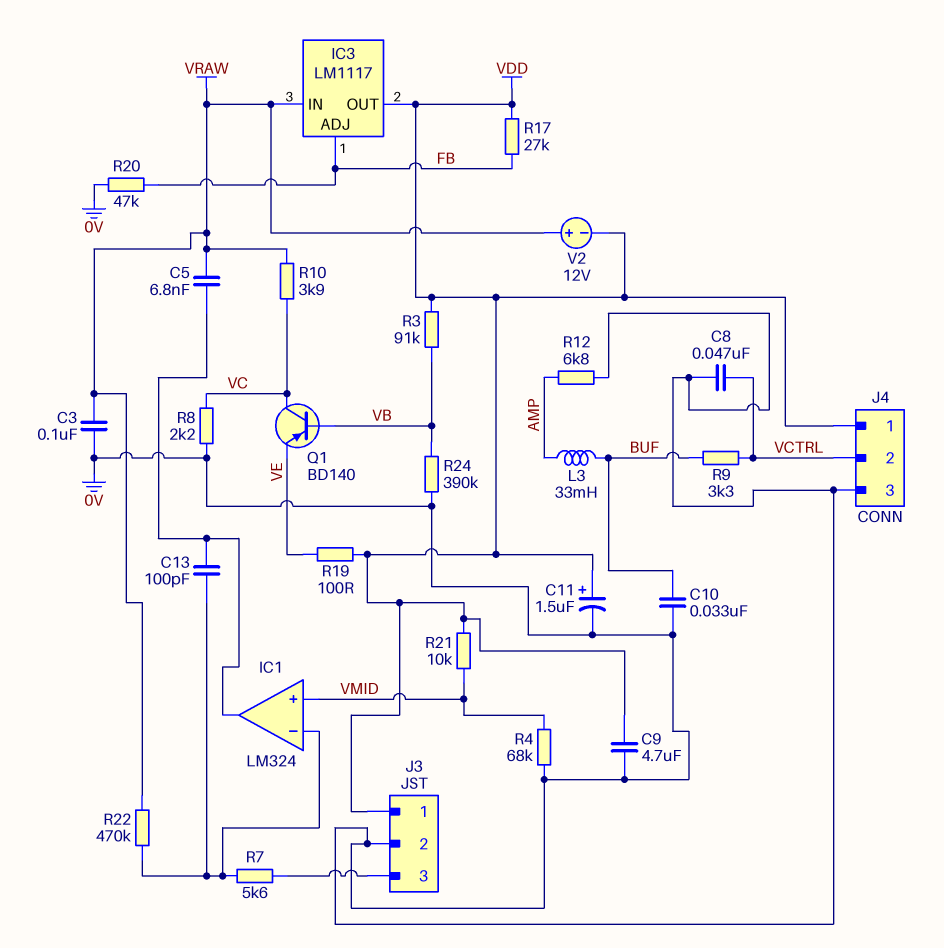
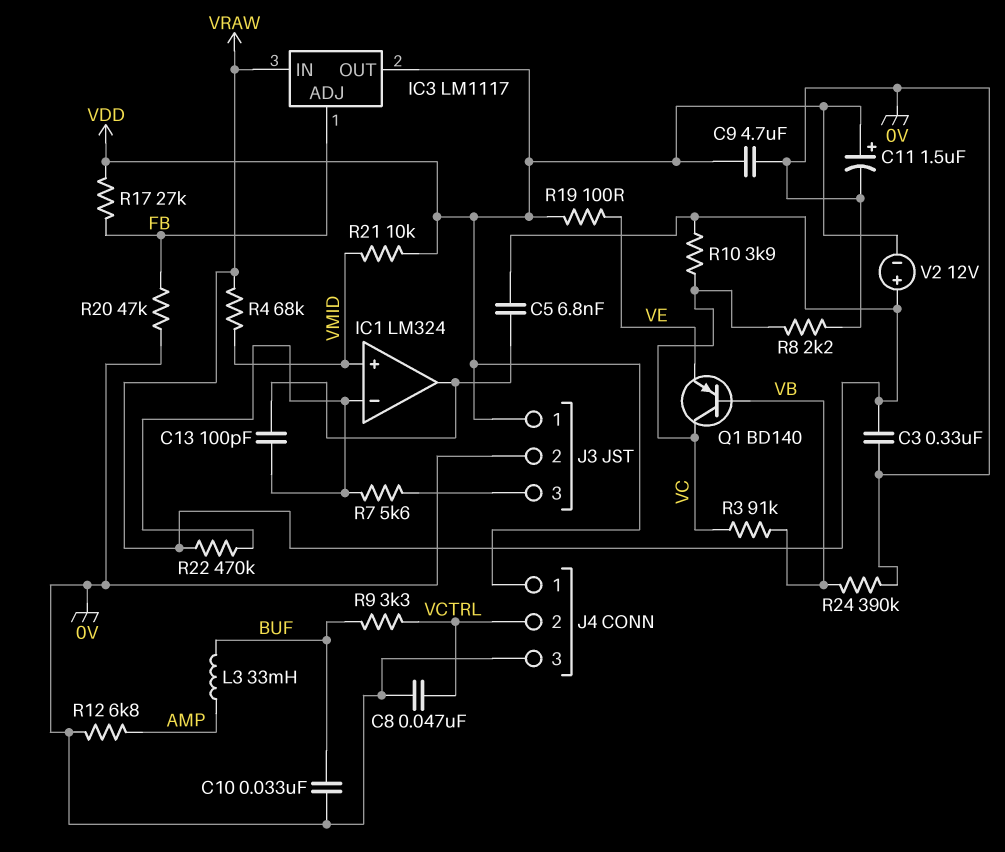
C3: 100nF (0V, VRAW) -> 330nF (0V, VRAW)
R3: 91k (VB, VDD) -> 91k (VB, VC)
R4: 68k (0V, VMID) -> 68k (VMID, VRAW)

